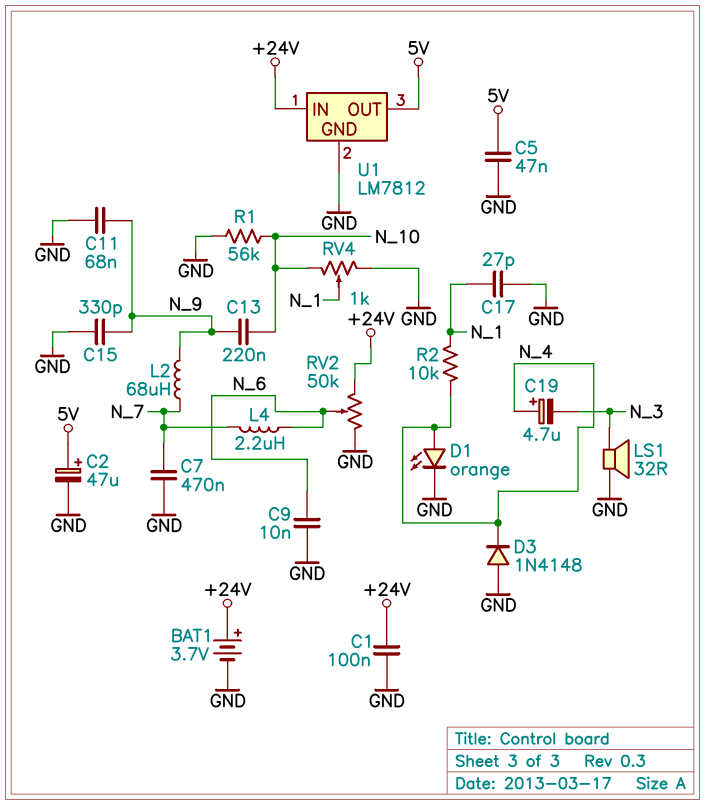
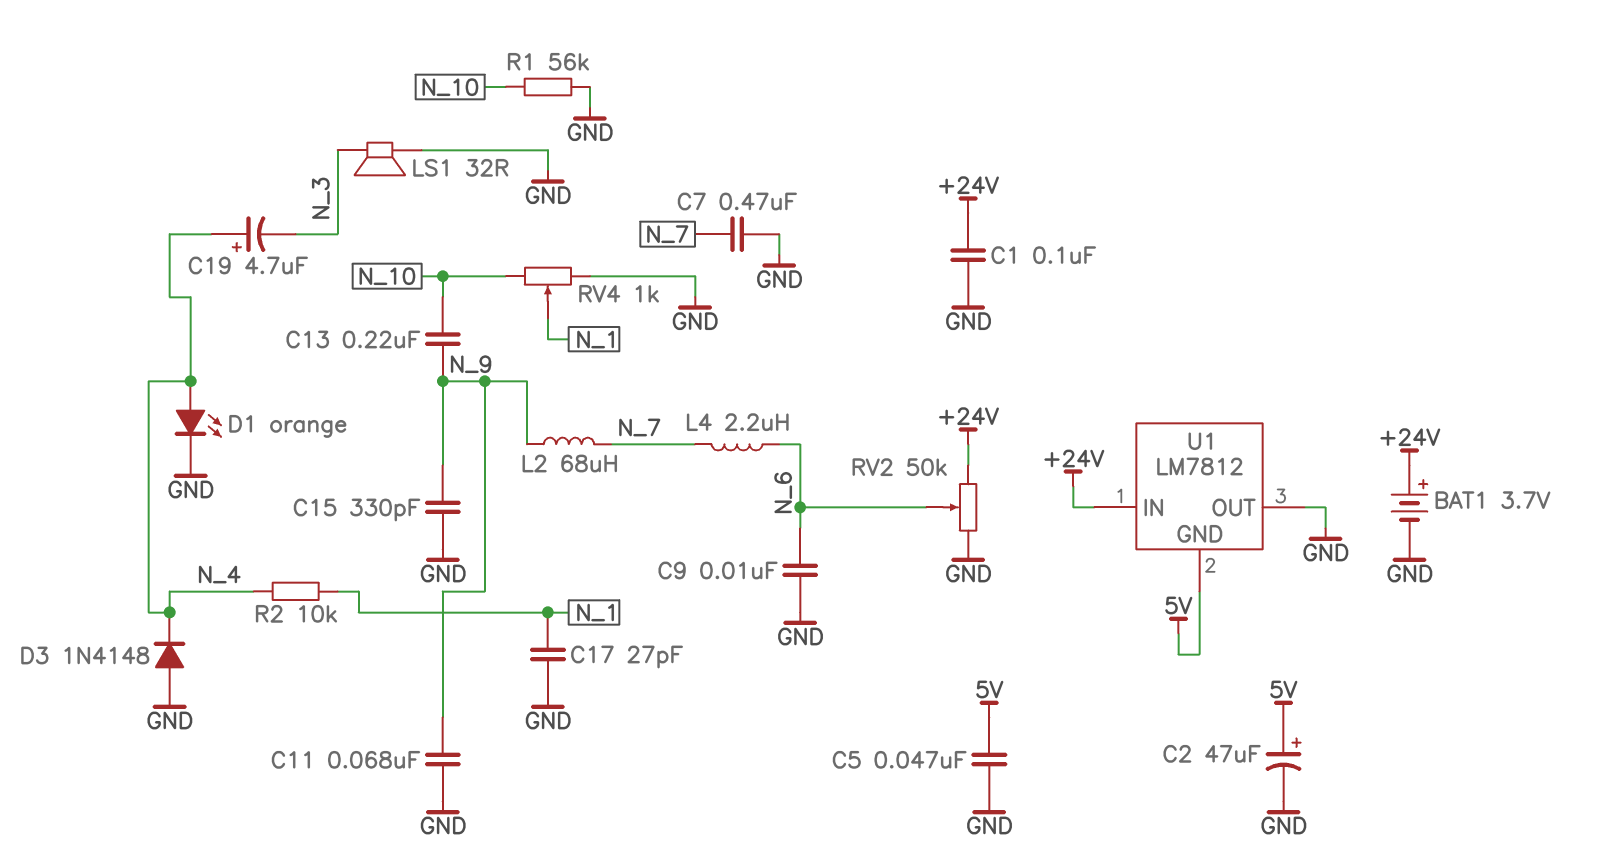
U1 pin GND: GND -> 5V
U1 pin OUT: 5V -> GND

